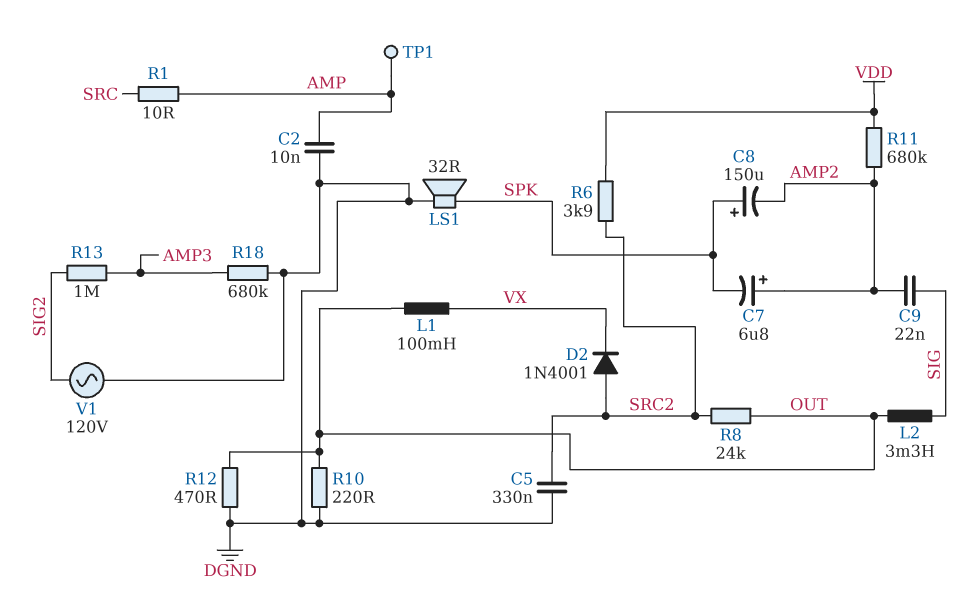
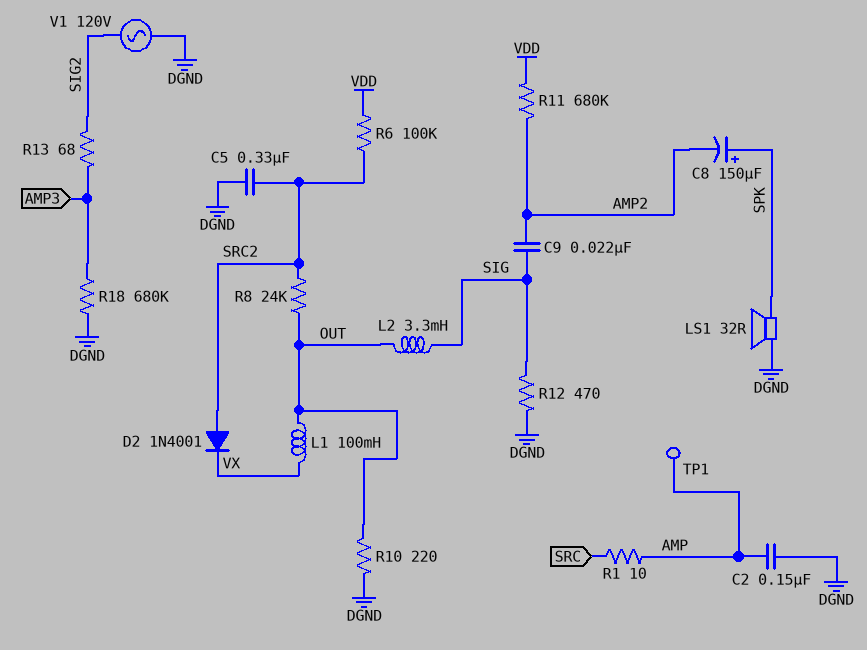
C2: 10nF (AMP, DGND) -> 150nF (AMP, DGND)
C7: 6.8uF (plus AMP2, minus SPK) -> none
R6: 3.9k (SRC2, VDD) -> 100k (SRC2, VDD)
R12: 470 (DGND, OUT) -> 470 (DGND, SIG)
R13: 1M (AMP3, SIG2) -> 68 (AMP3, SIG2)

